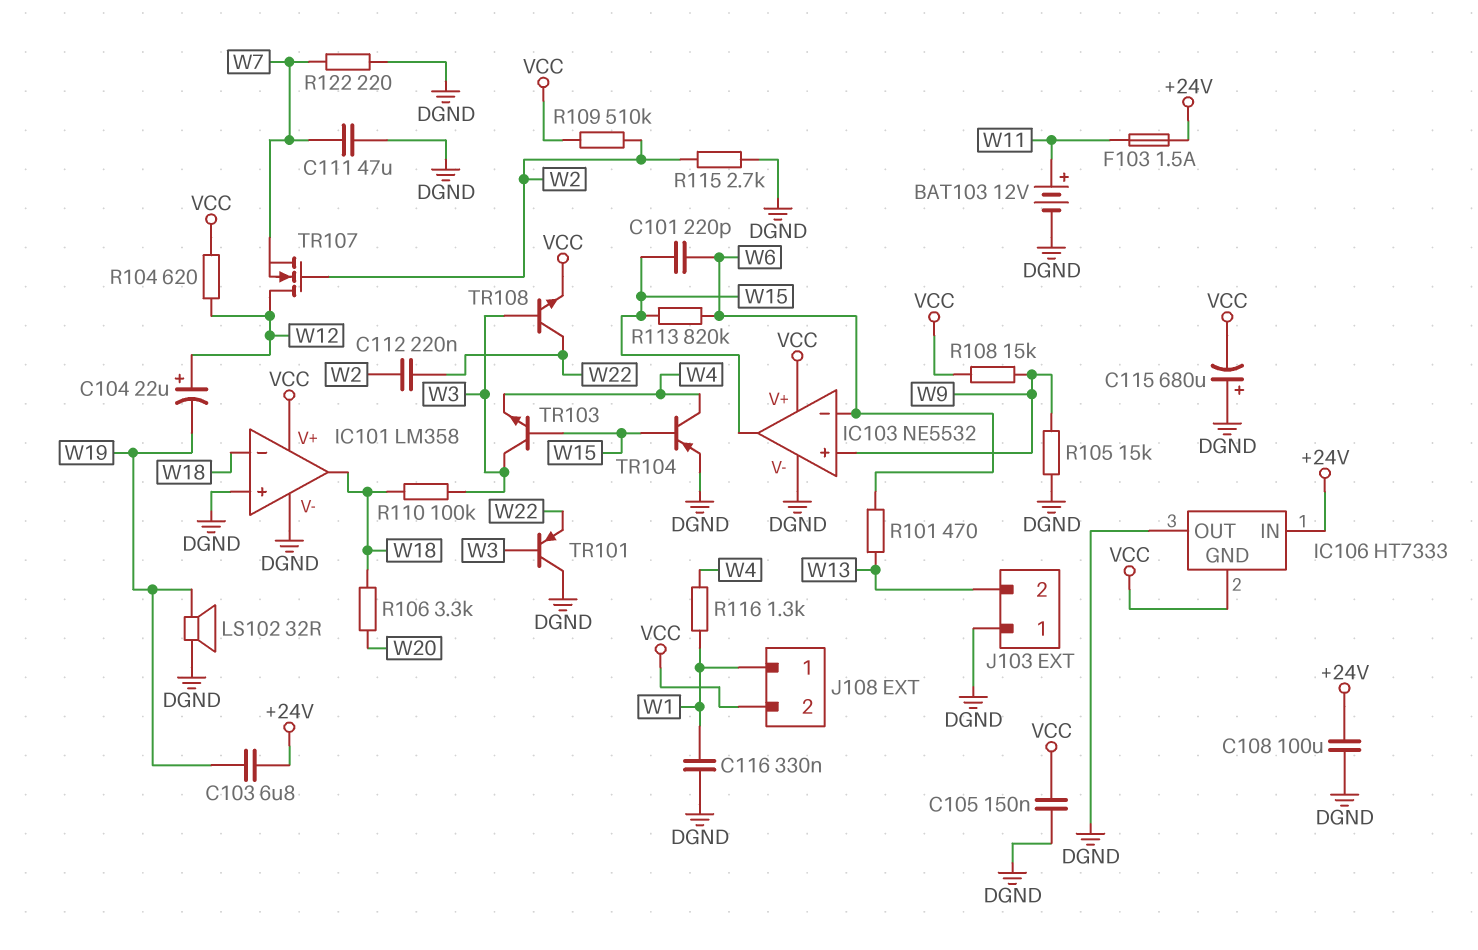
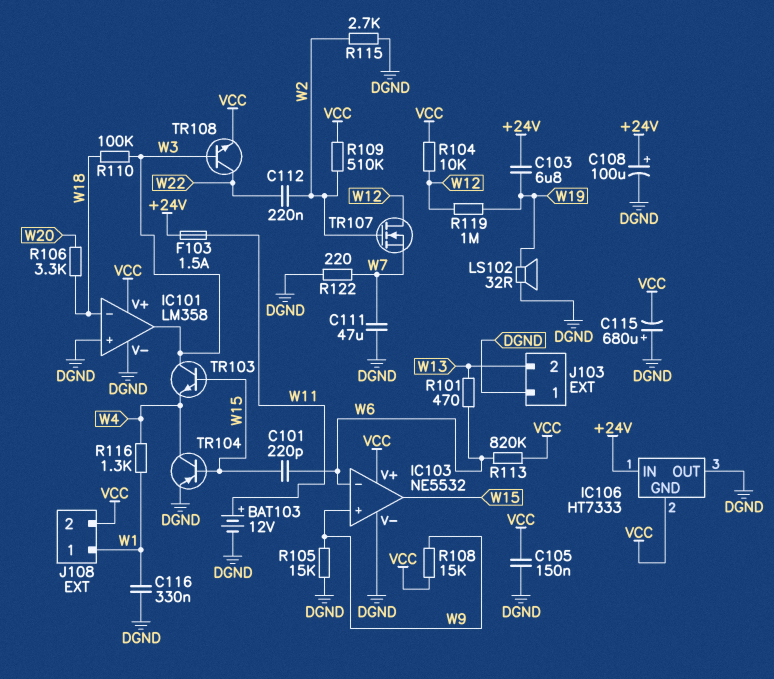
C104: 22uF (plus W12, minus W19) -> none
C108: 100uF (+24V, DGND) -> 100uF (plus +24V, minus DGND)
IC101 pin out: W18 -> W3
R104: 620 (VCC, W12) -> 10k (VCC, W12)
R113: 820k (W6, W15) -> 820k (VCC, W6)
R119: none -> 1M (W12, W19)
TR101: PNP (B W3, C DGND, E W22) -> none

